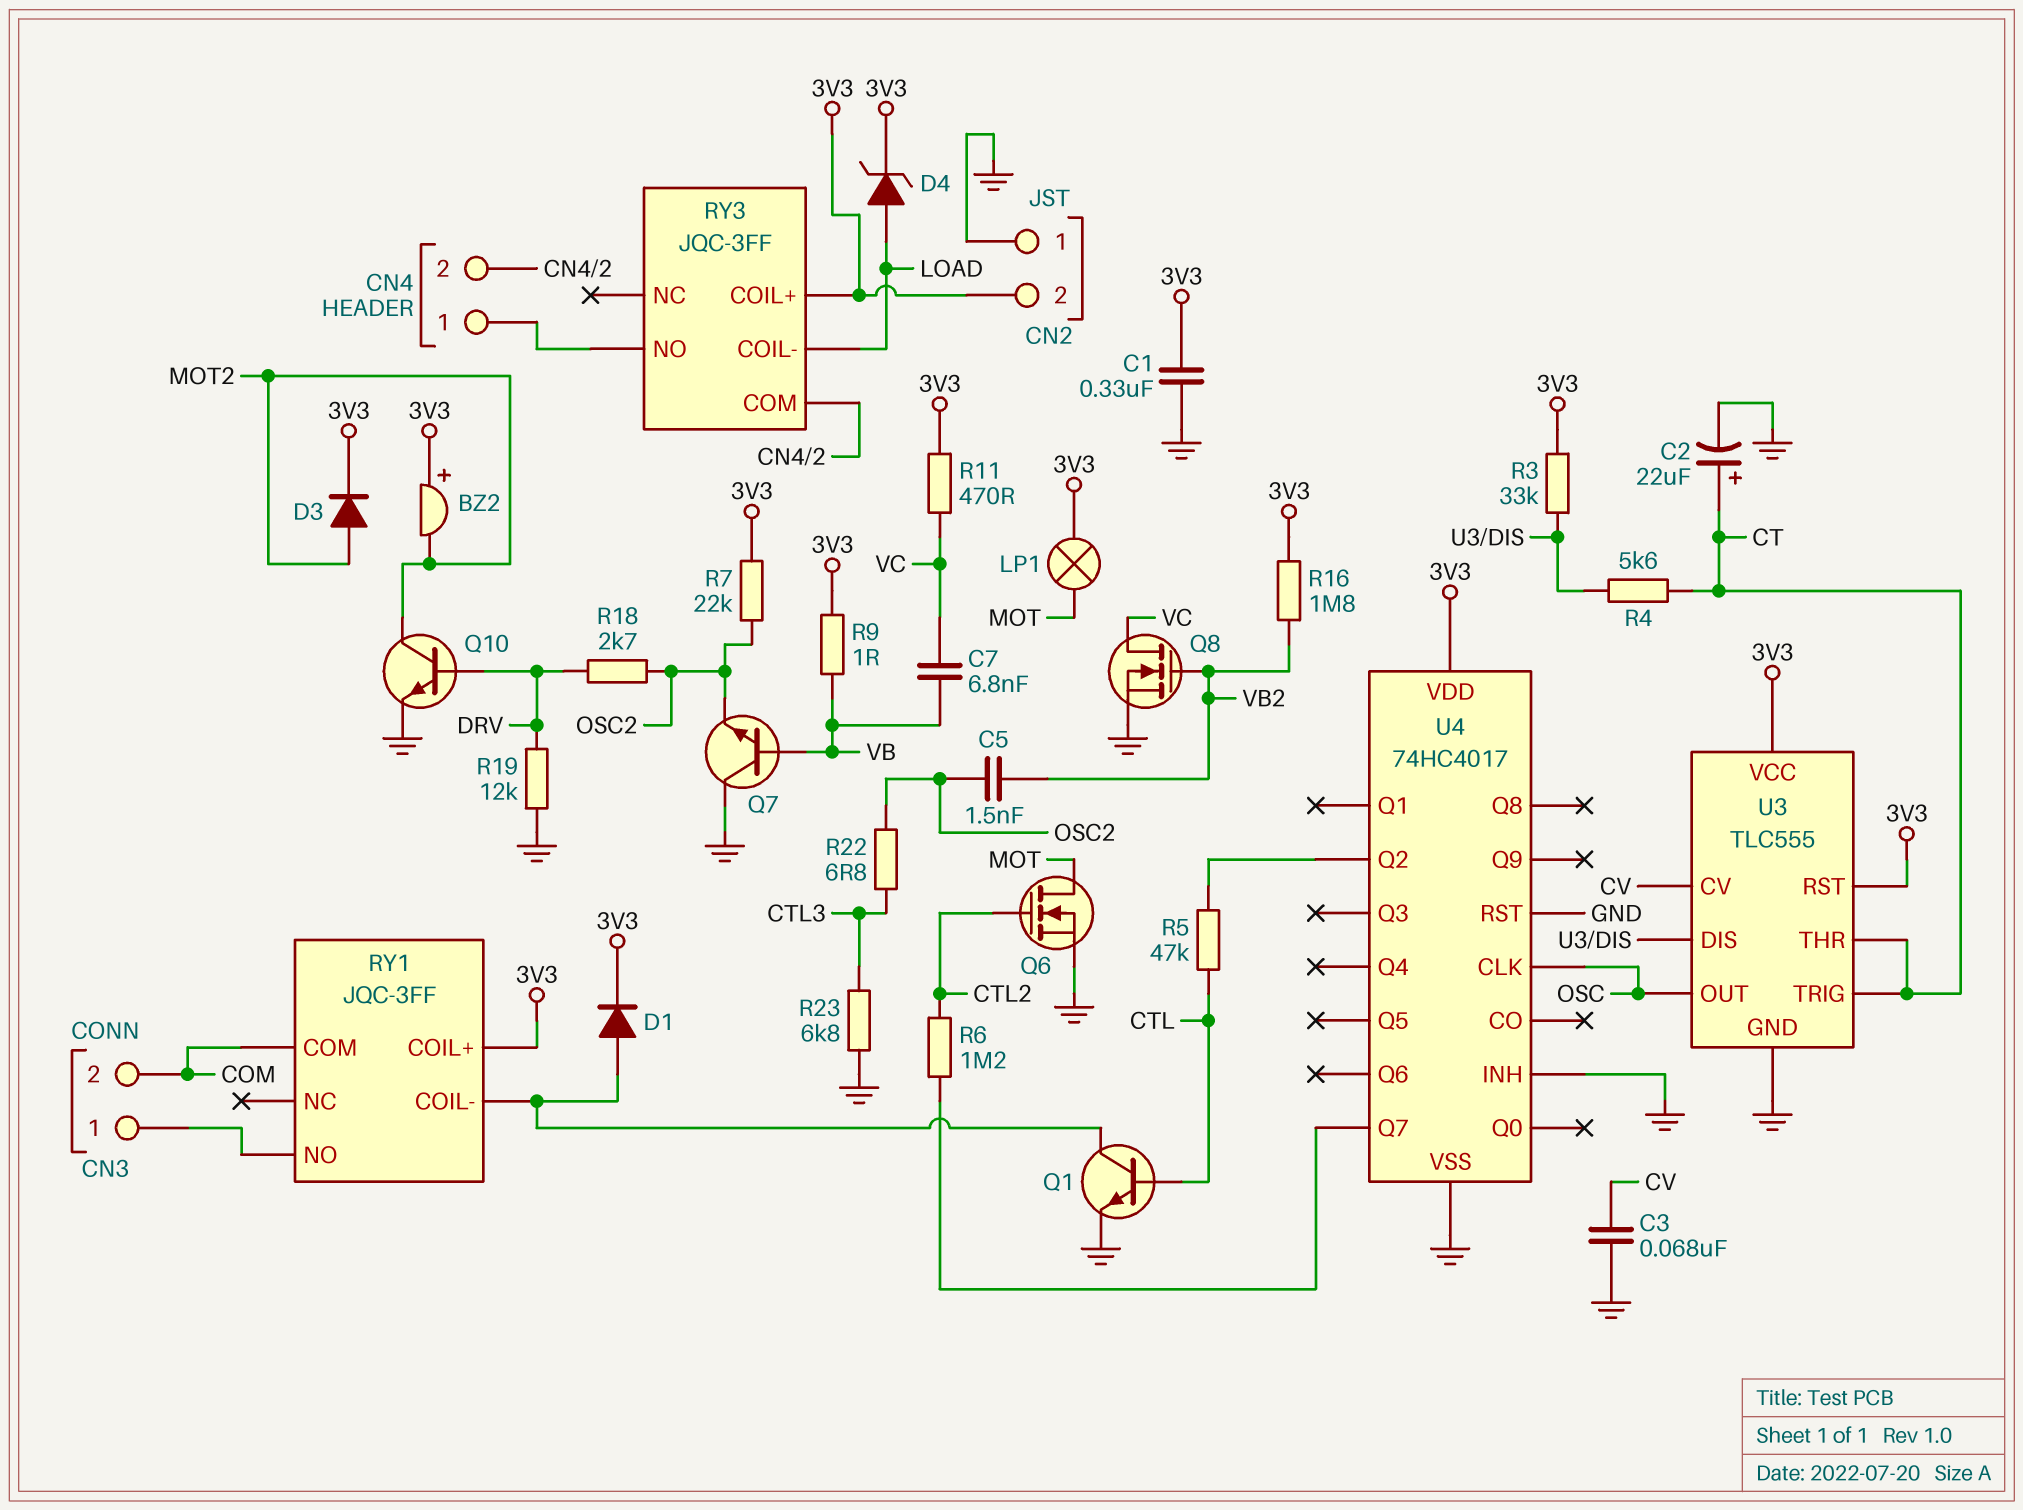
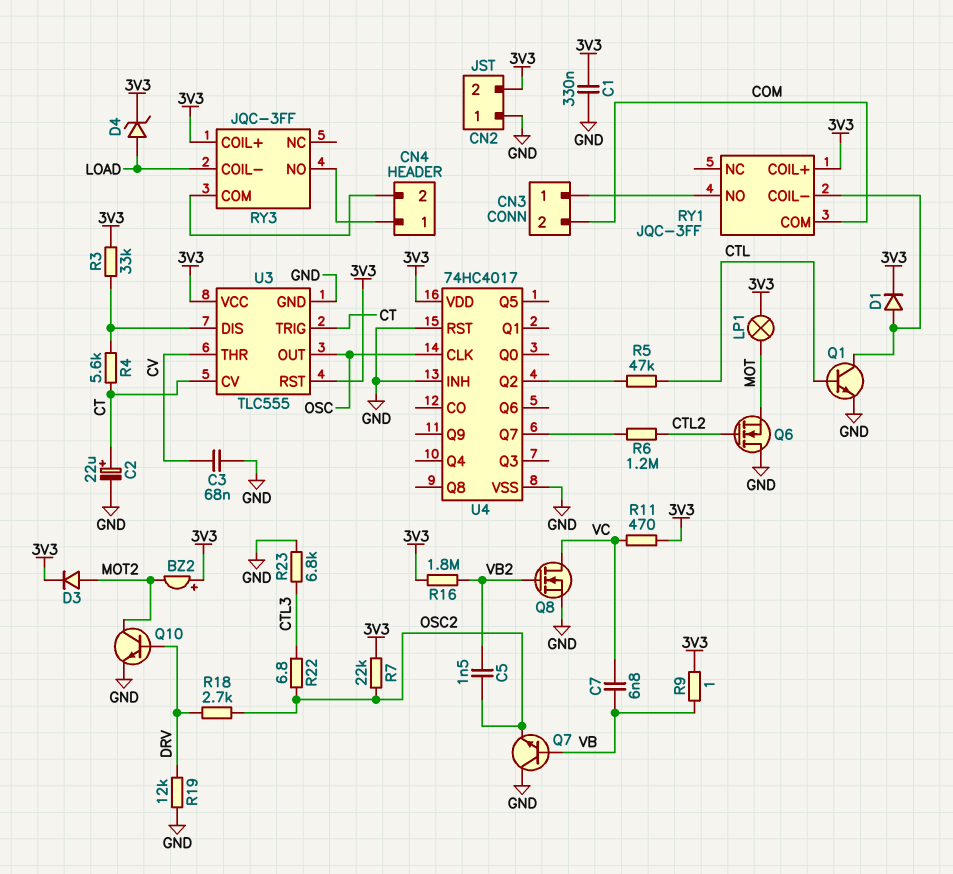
Q6: NMOS (G CTL2, D MOT, S GND) -> NMOS (G CTL2, D GND, S MOT)
U3 pin CV: CV -> CT
U3 pin THR: CT -> CV

